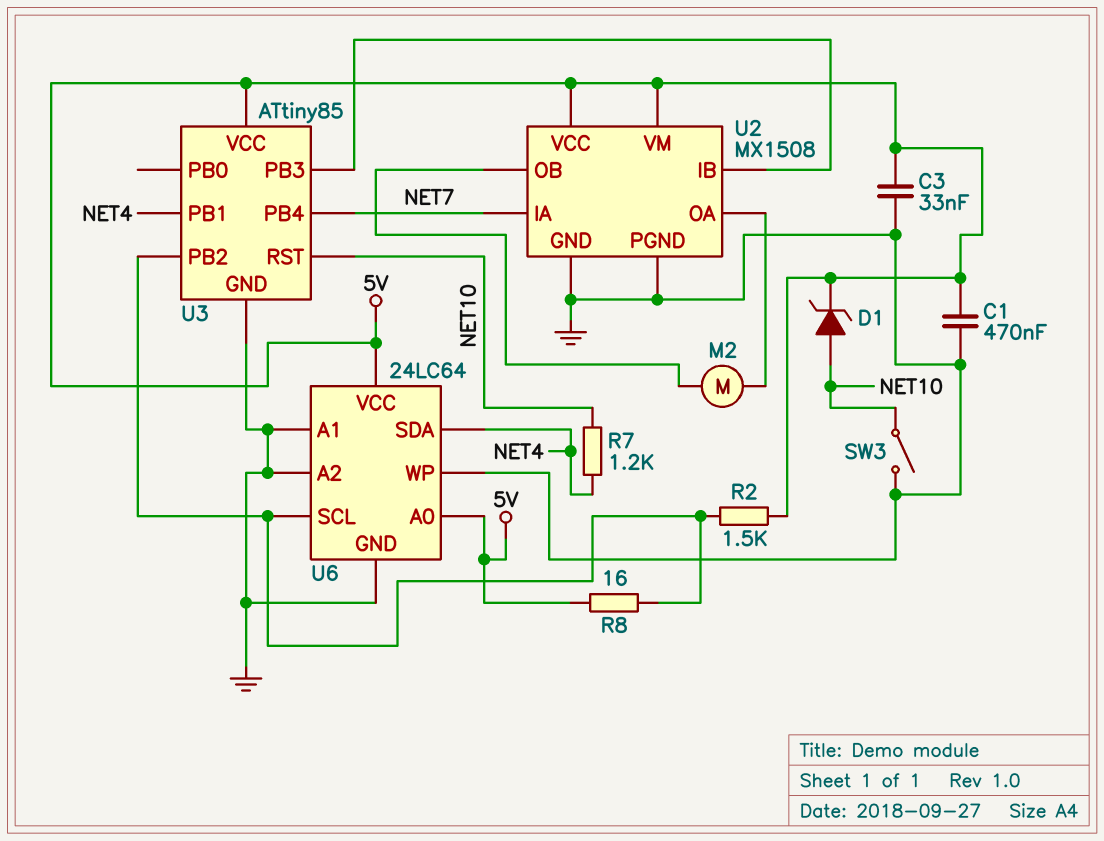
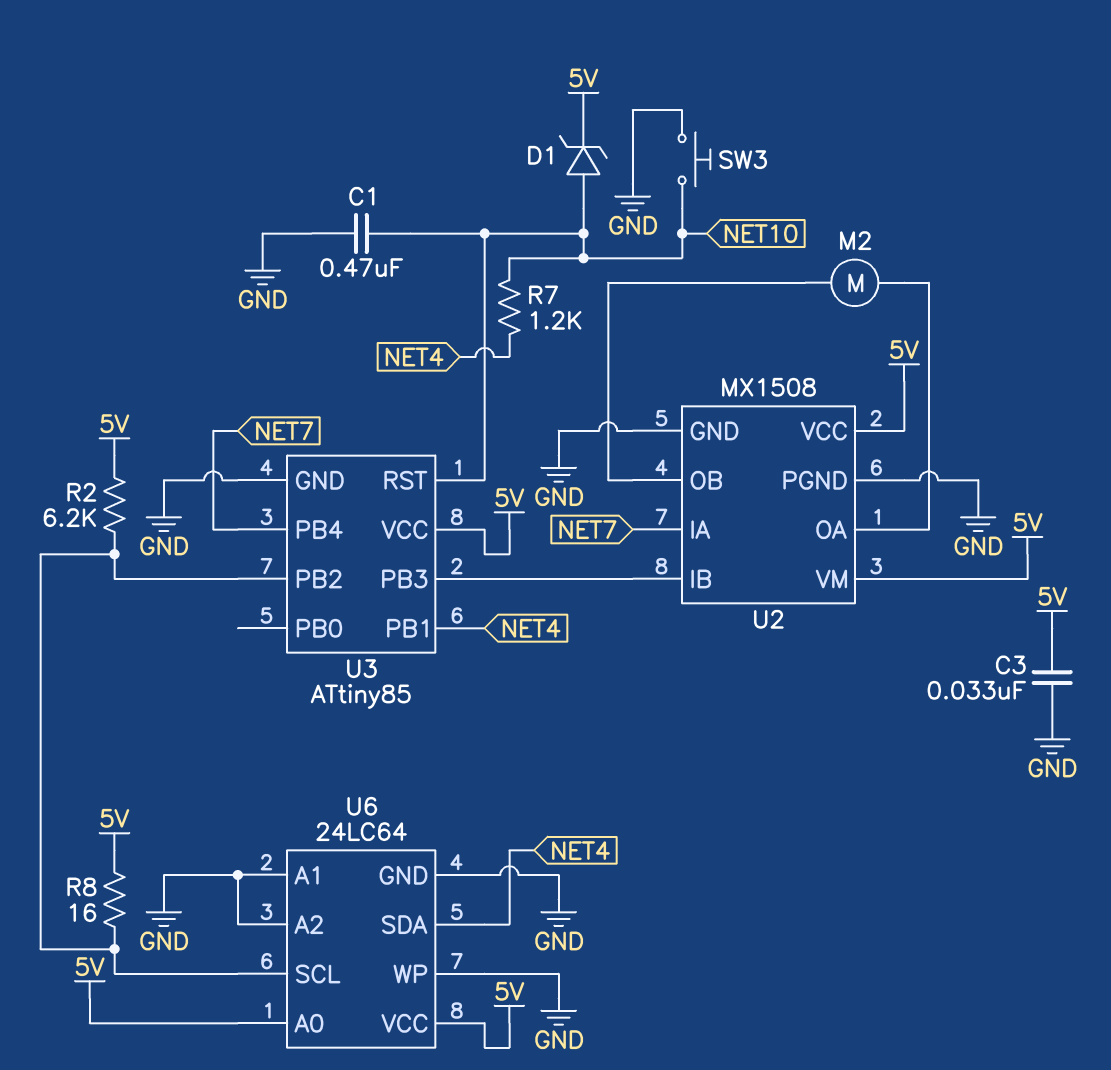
C1: 470nF (5V, GND) -> 470nF (GND, NET10)
R2: 1.5k (5V, U3/PB2) -> 6.2k (5V, U3/PB2)
SW3: switch (GND, NET10) -> button (GND, NET10)

